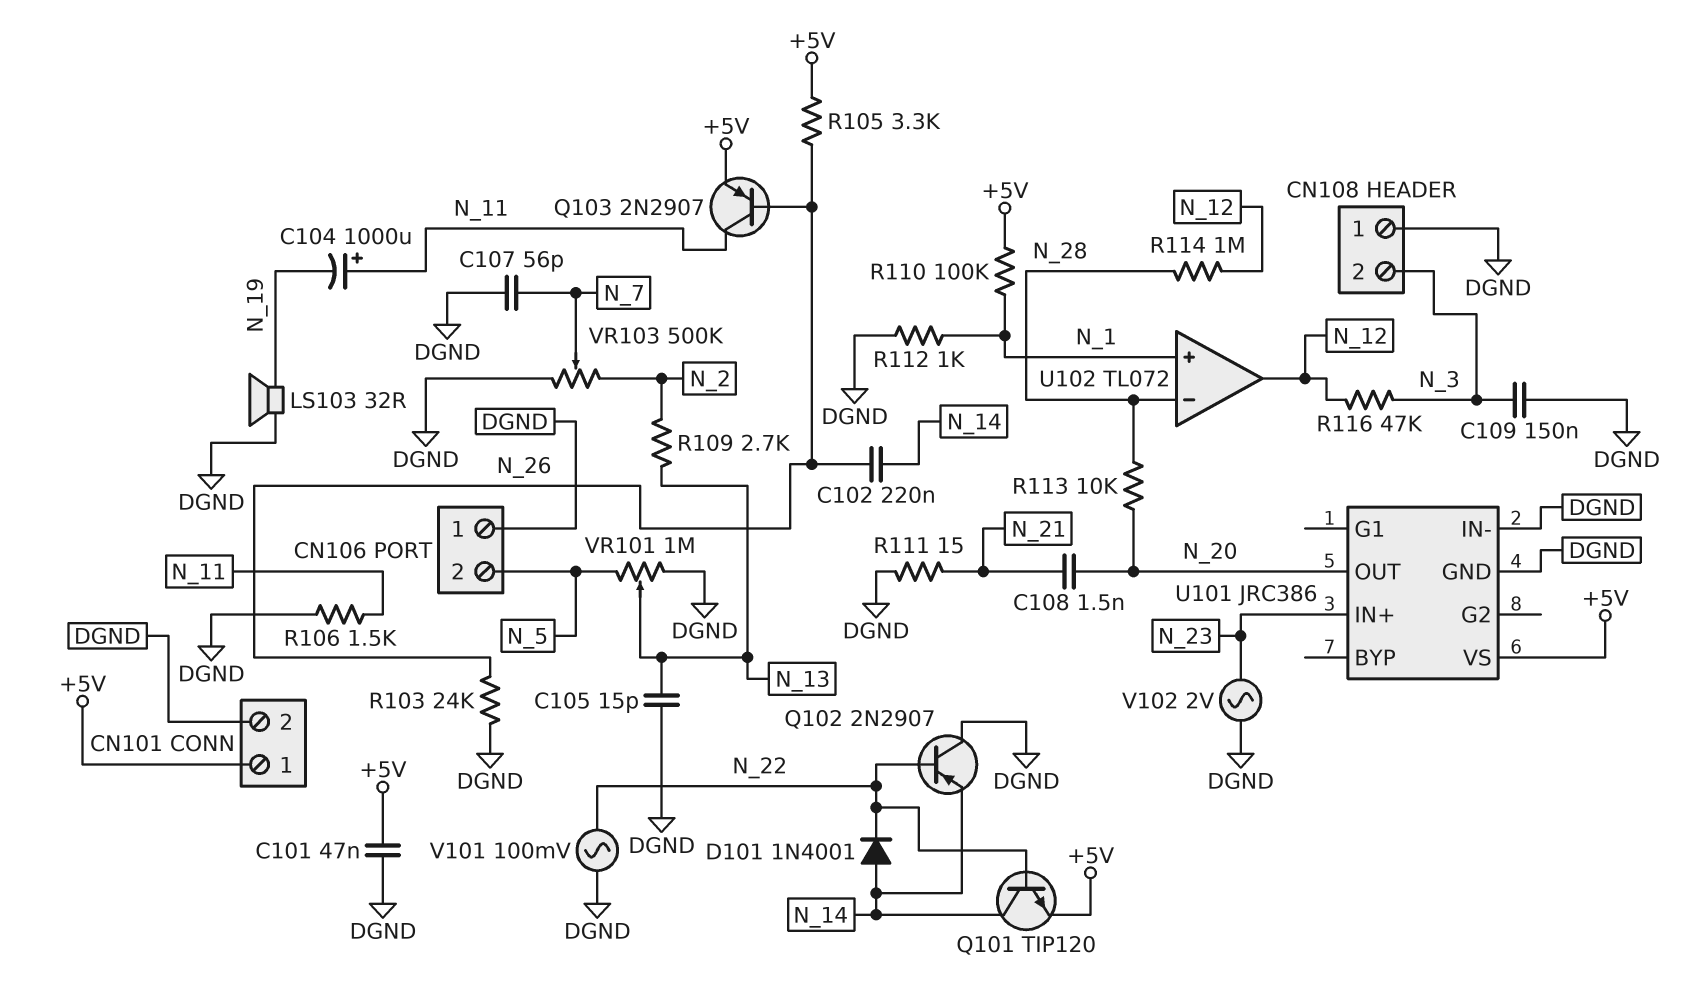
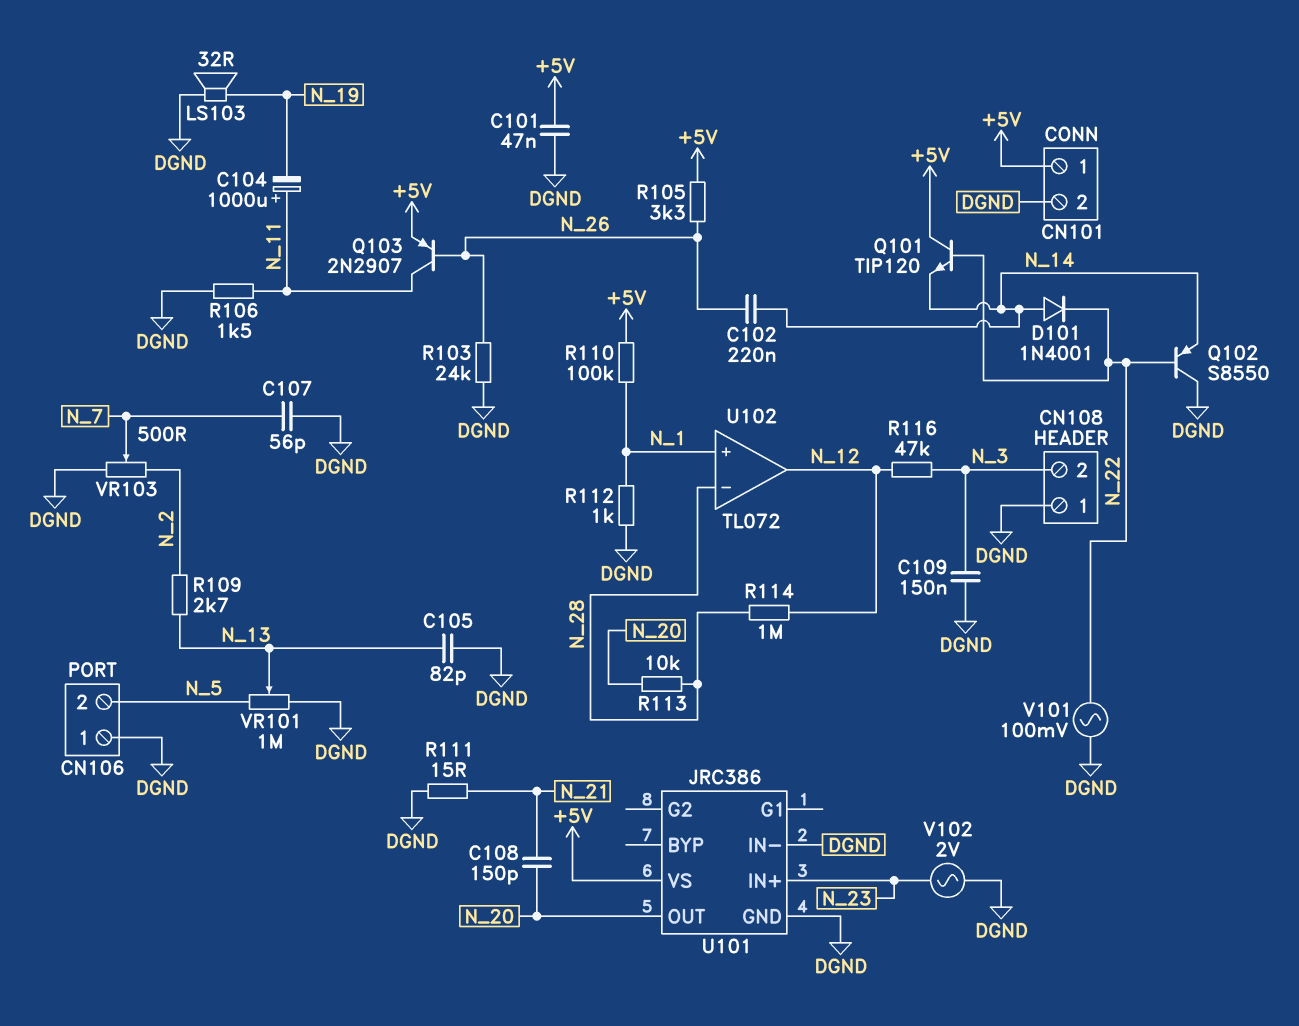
C105: 15pF (DGND, N_13) -> 82pF (DGND, N_13)
C108: 1.5nF (N_20, N_21) -> 150pF (N_20, N_21)
Q101: NPN TIP120 (B N_22, C N_14, E +5V) -> NPN TIP120 (B N_22, C +5V, E N_14)
Q102: PNP 2N2907 (B N_22, C DGND, E N_14) -> PNP S8550 (B N_22, C DGND, E N_14)
VR103: 500k (DGND, N_2, wiper N_7) -> 500 (DGND, N_2, wiper N_7)

